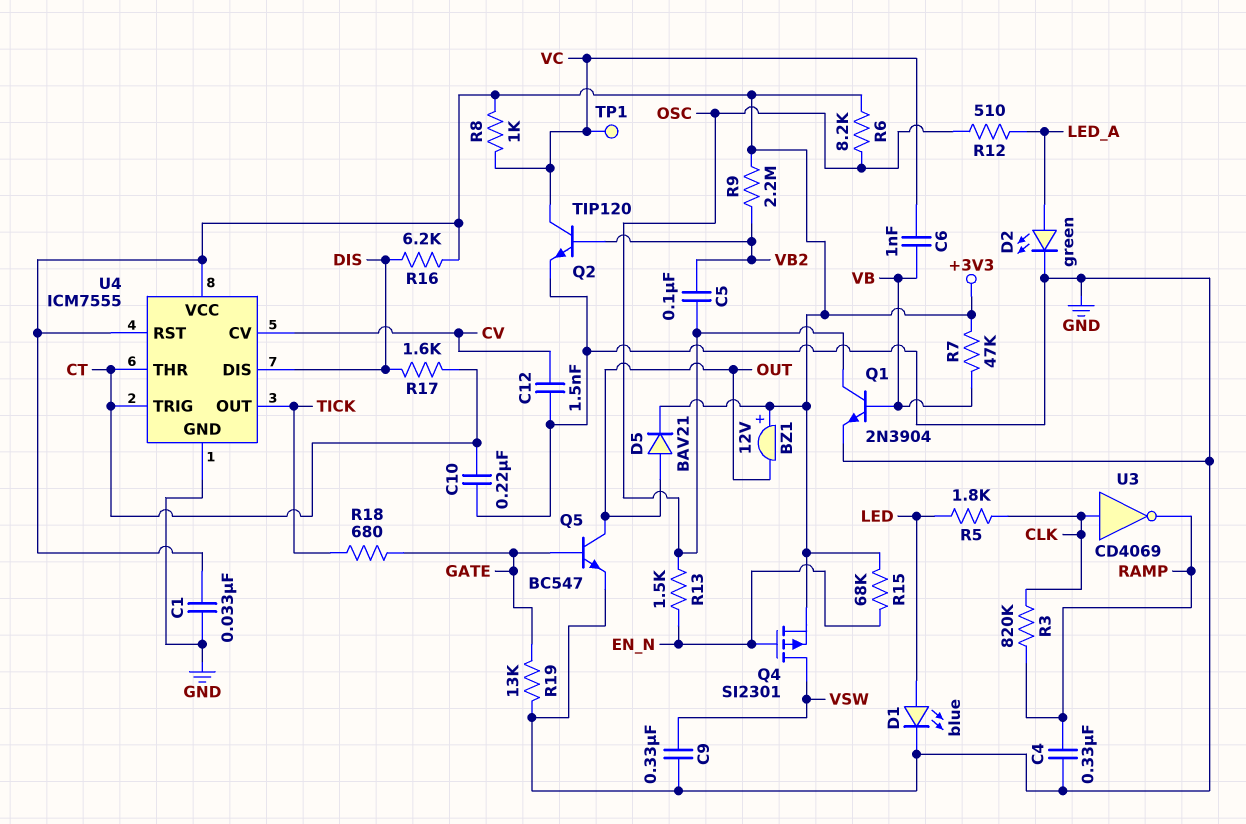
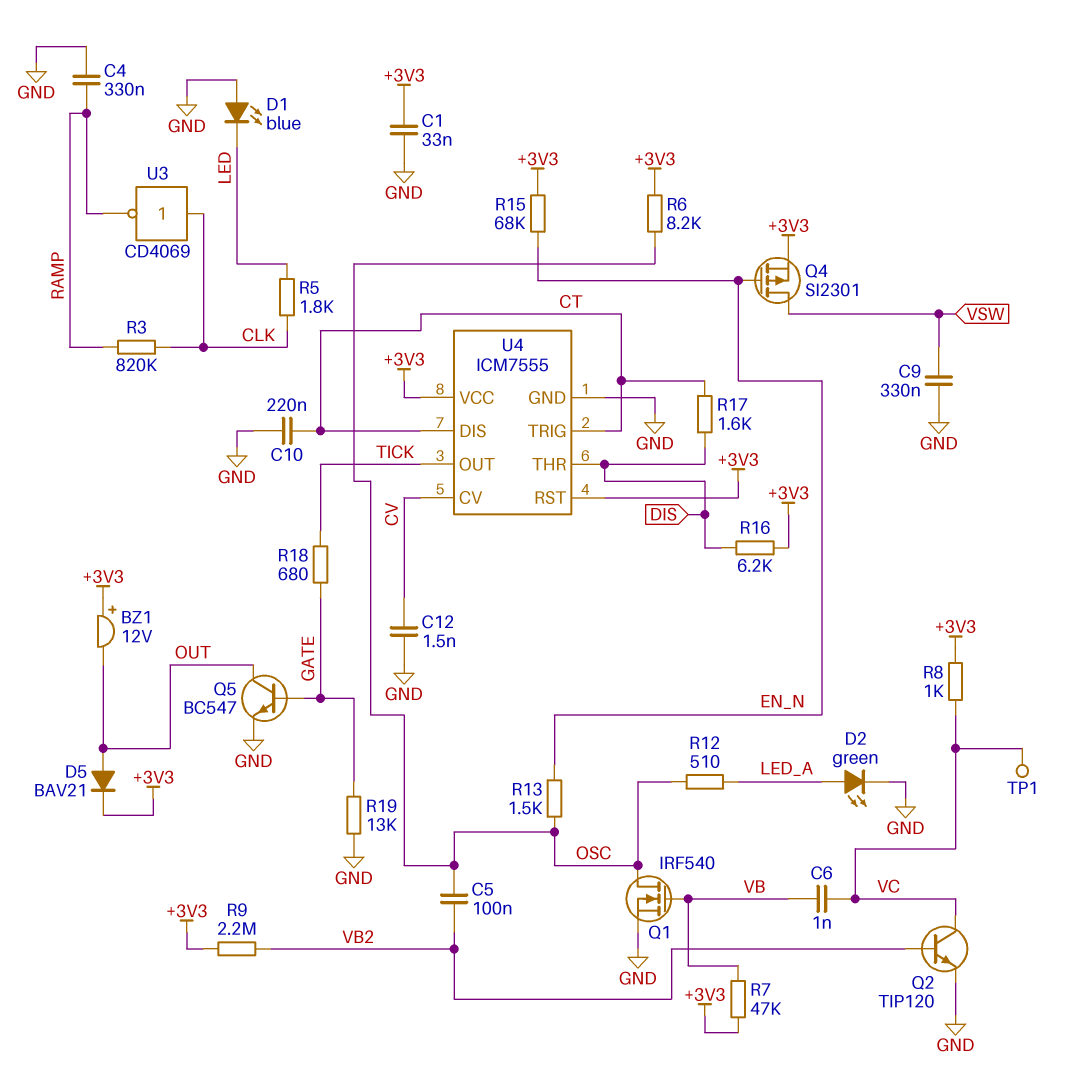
D1: LED blue (A LED, K GND) -> LED blue (A GND, K LED)
Q1: NPN 2N3904 (B VB, C OSC, E GND) -> NMOS IRF540 (G VB, D OSC, S GND)
U4 pin DIS: DIS -> CT
U4 pin THR: CT -> DIS

